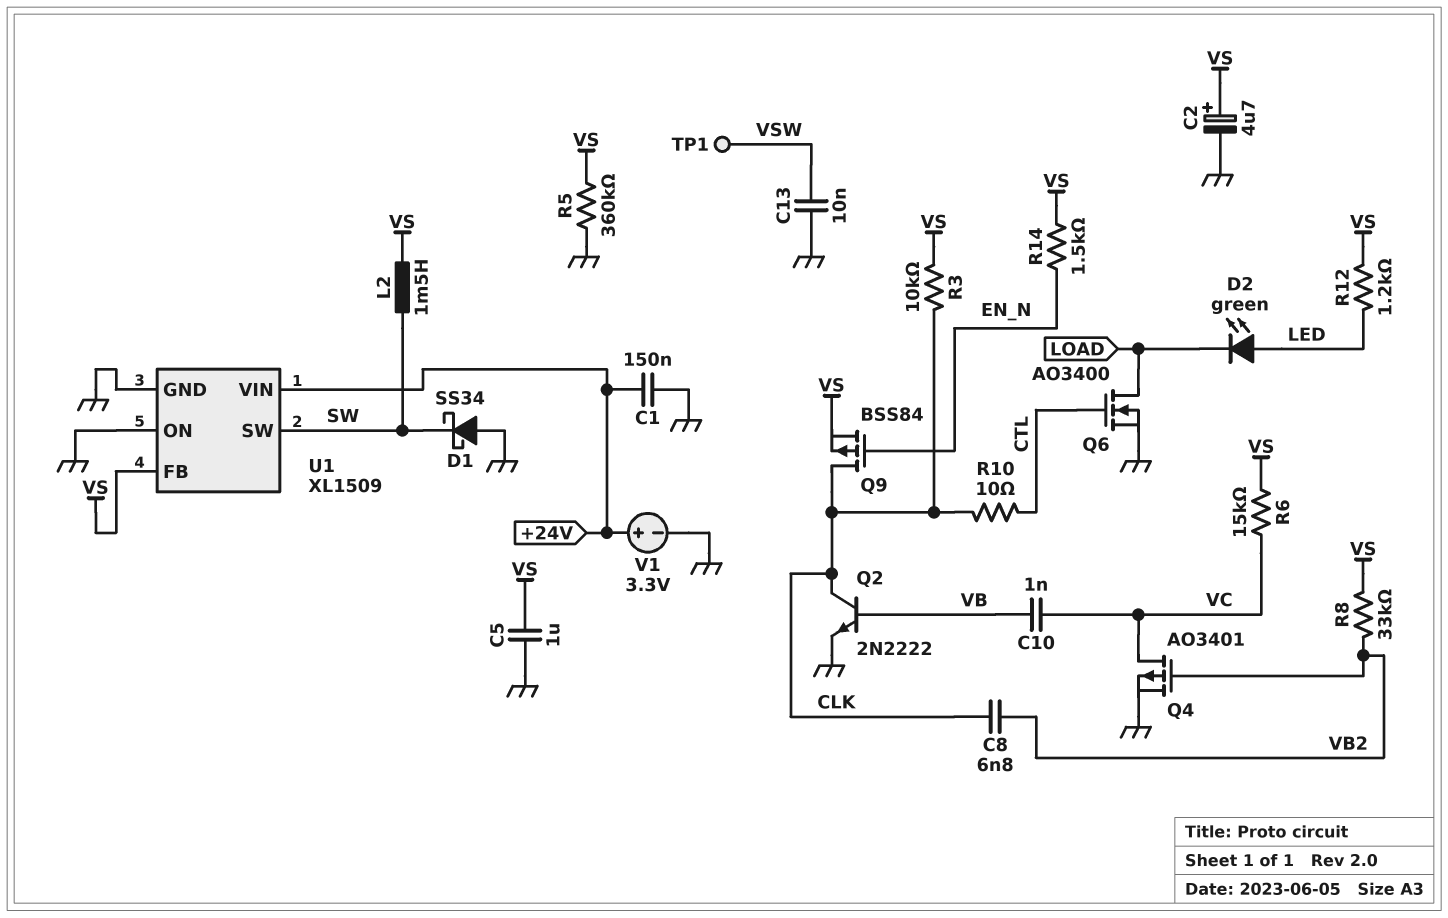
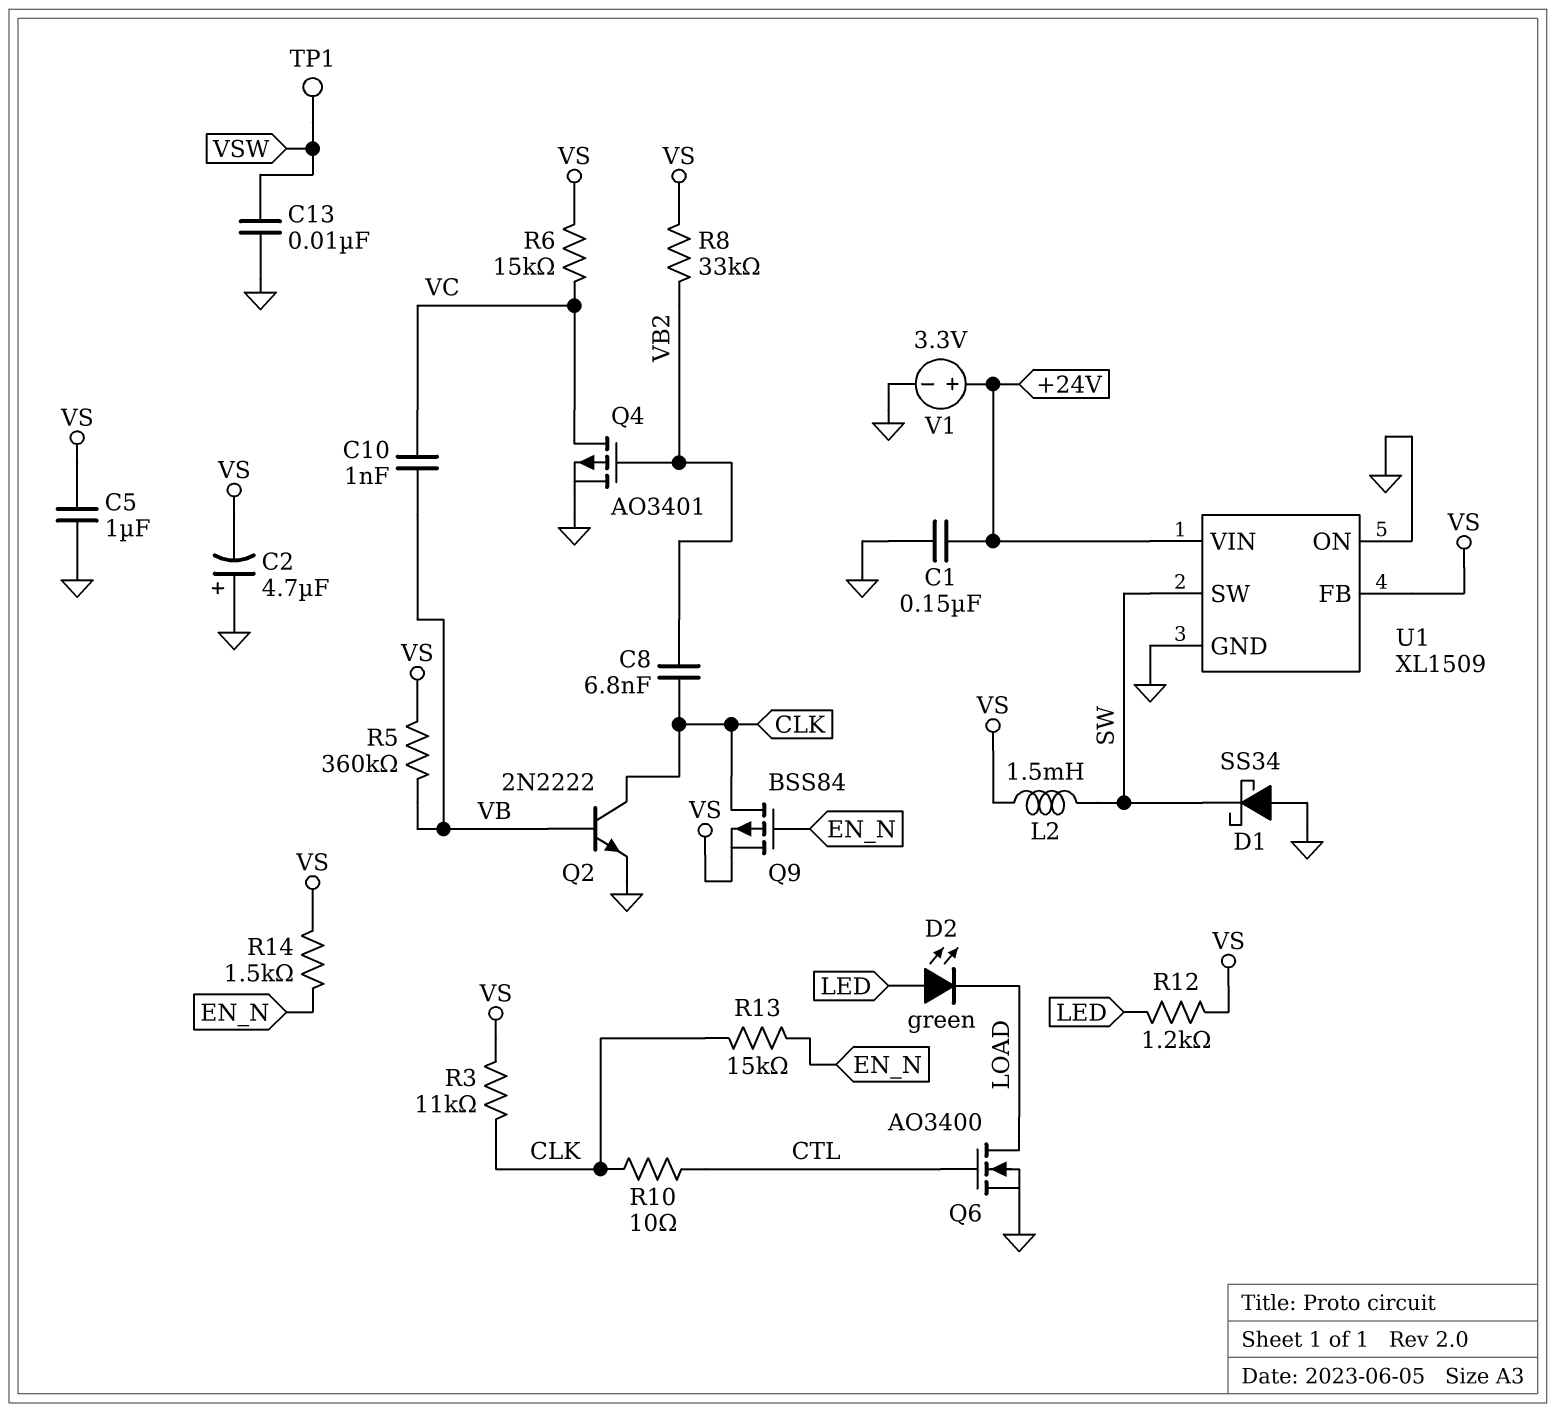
C2: 4.7uF (plus VS, minus GND) -> 4.7uF (plus GND, minus VS)
R3: 10k (CLK, VS) -> 11k (CLK, VS)
R5: 360k (GND, VS) -> 360k (VB, VS)
R13: none -> 15k (CLK, EN_N)

